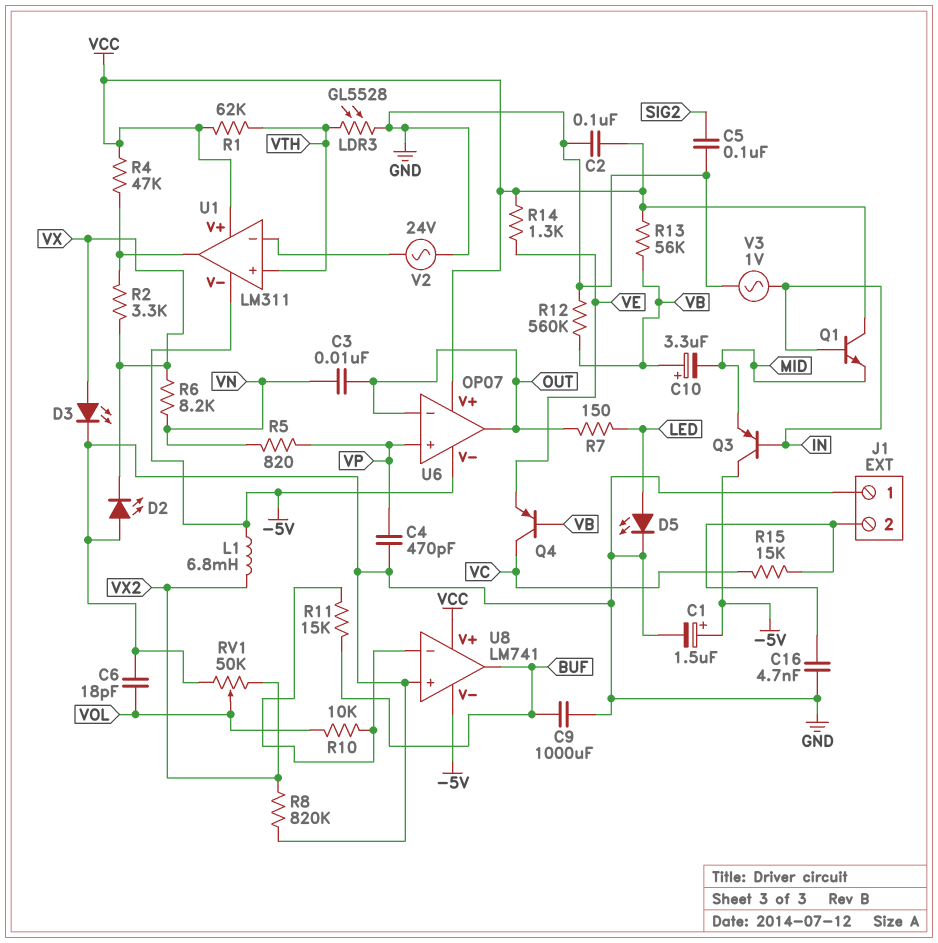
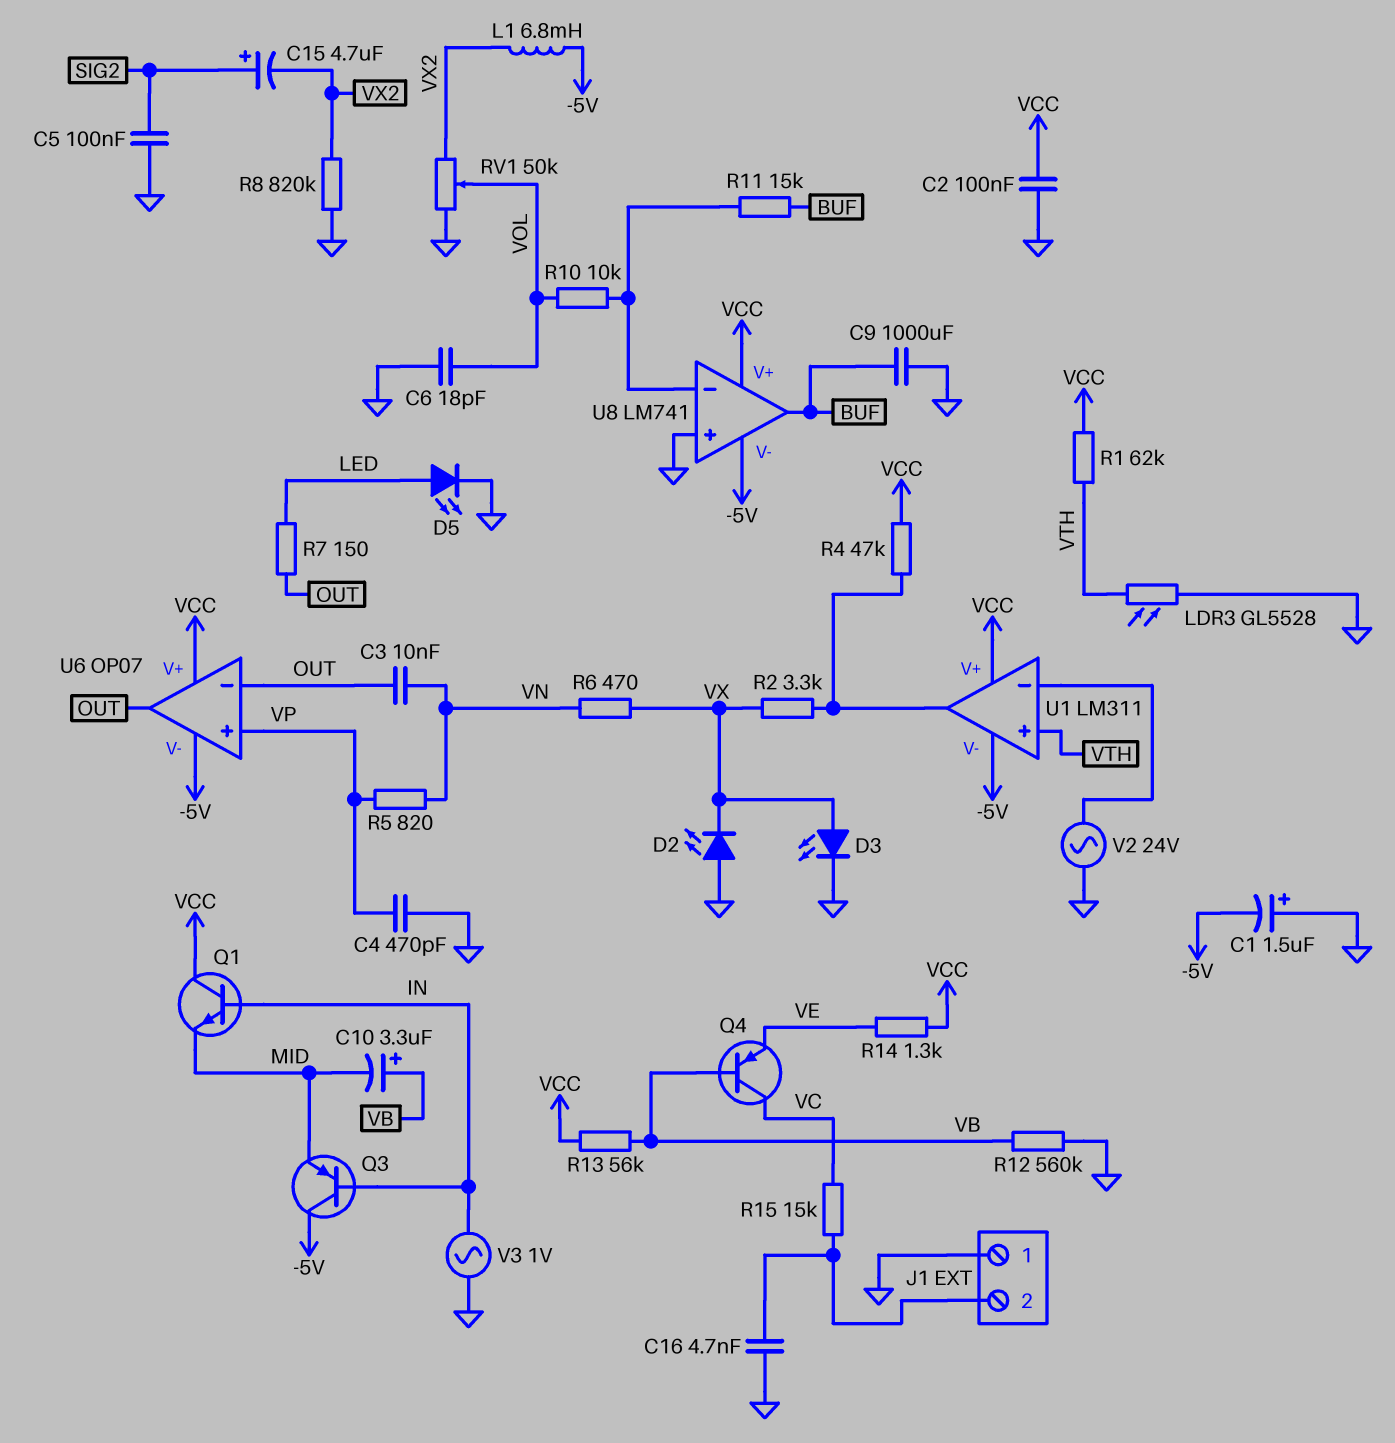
C1: 1.5uF (plus -5V, minus GND) -> 1.5uF (plus GND, minus -5V)
C15: none -> 4.7uF (plus SIG2, minus VX2)
R6: 8.2k (VN, VX) -> 470 (VN, VX)

